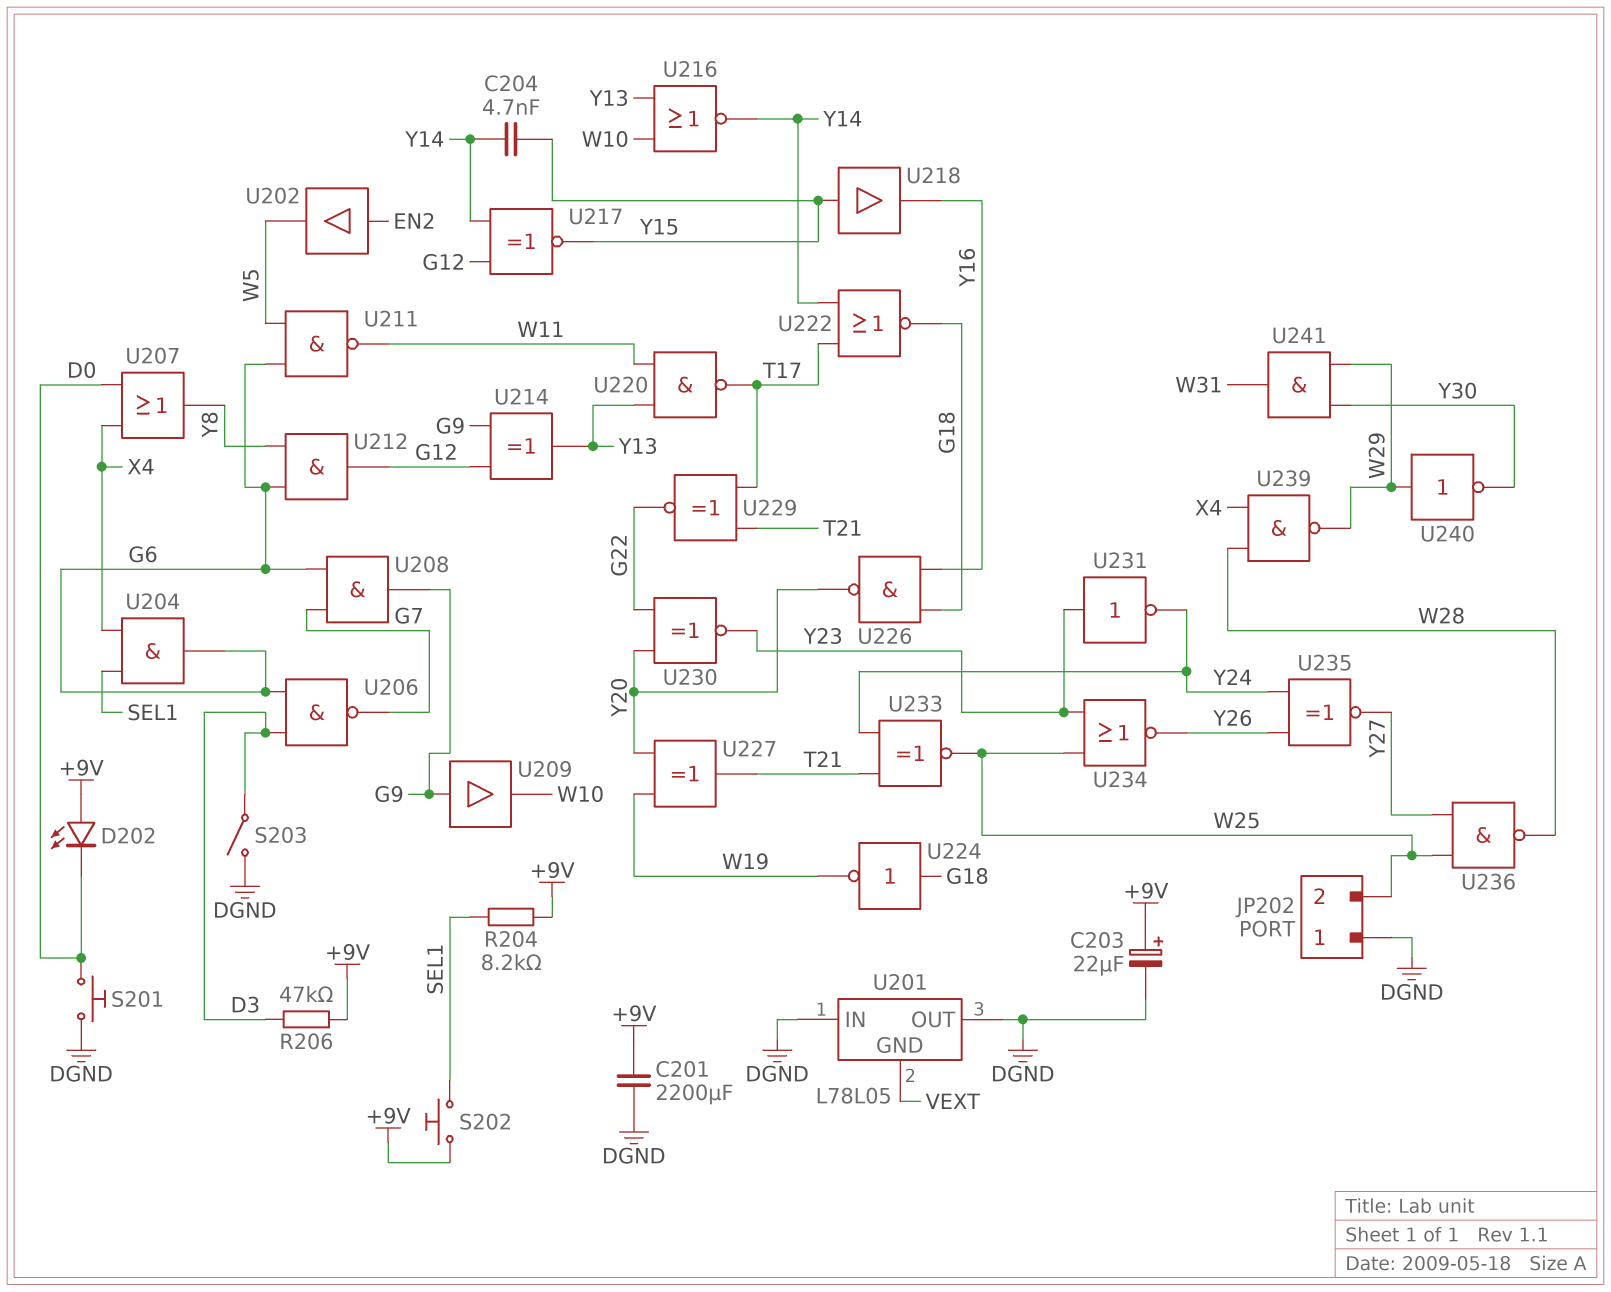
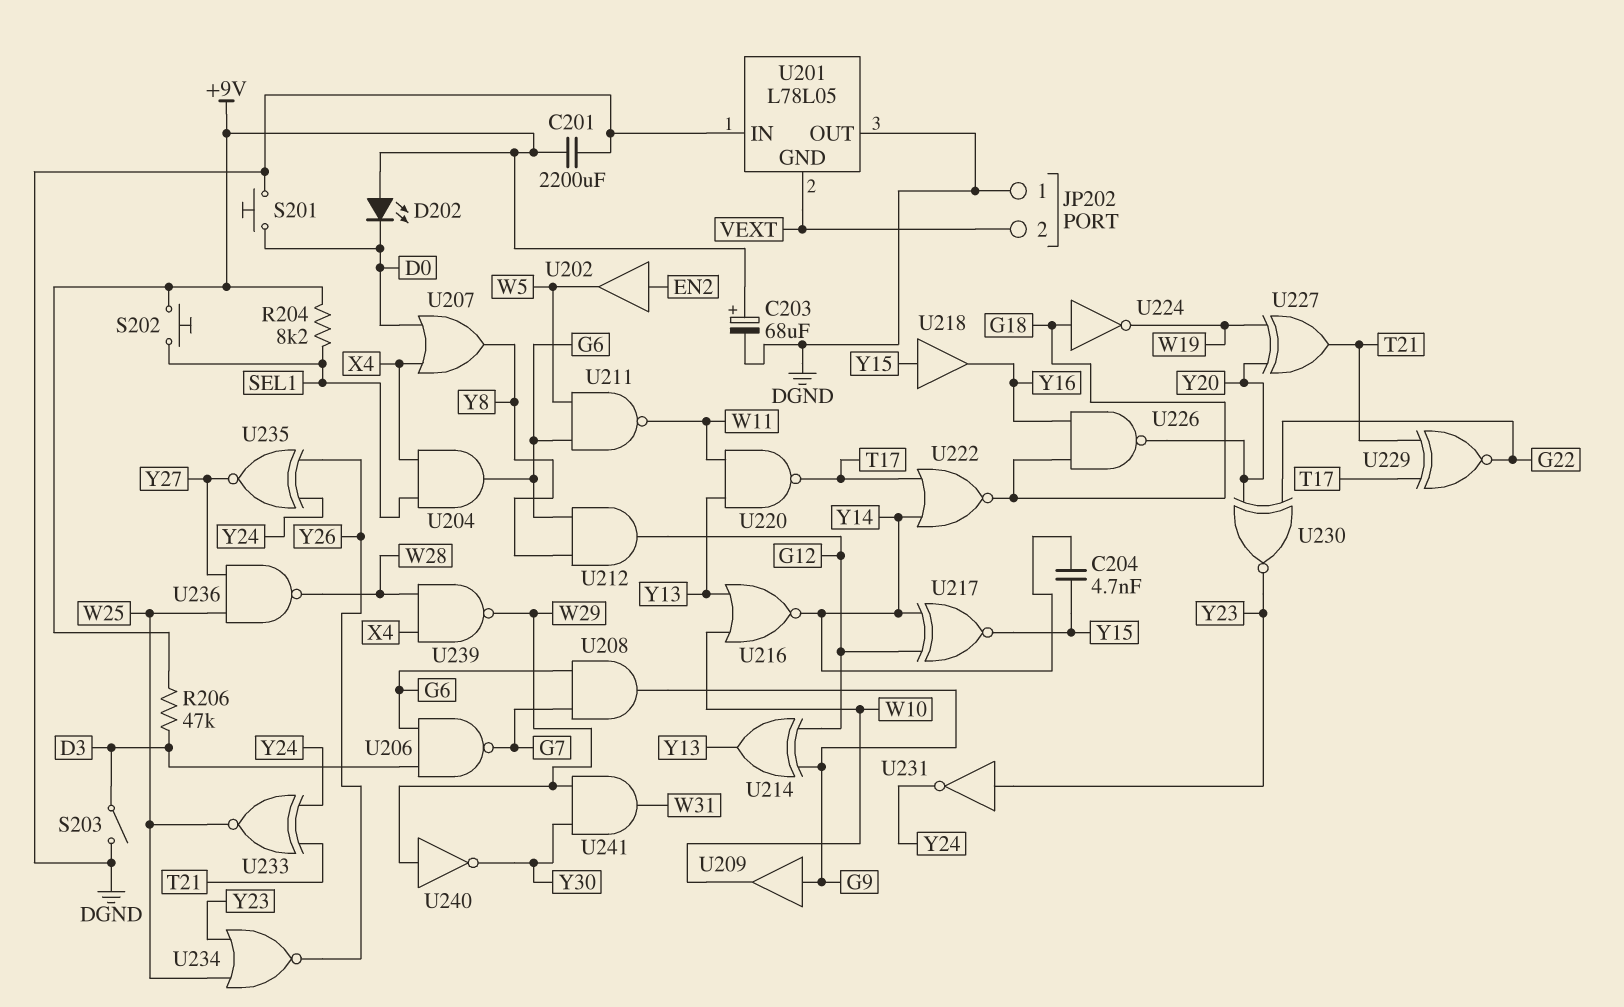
C203: 22uF (plus +9V, minus DGND) -> 68uF (plus +9V, minus DGND)
JP202 pin 2: W25 -> VEXT

